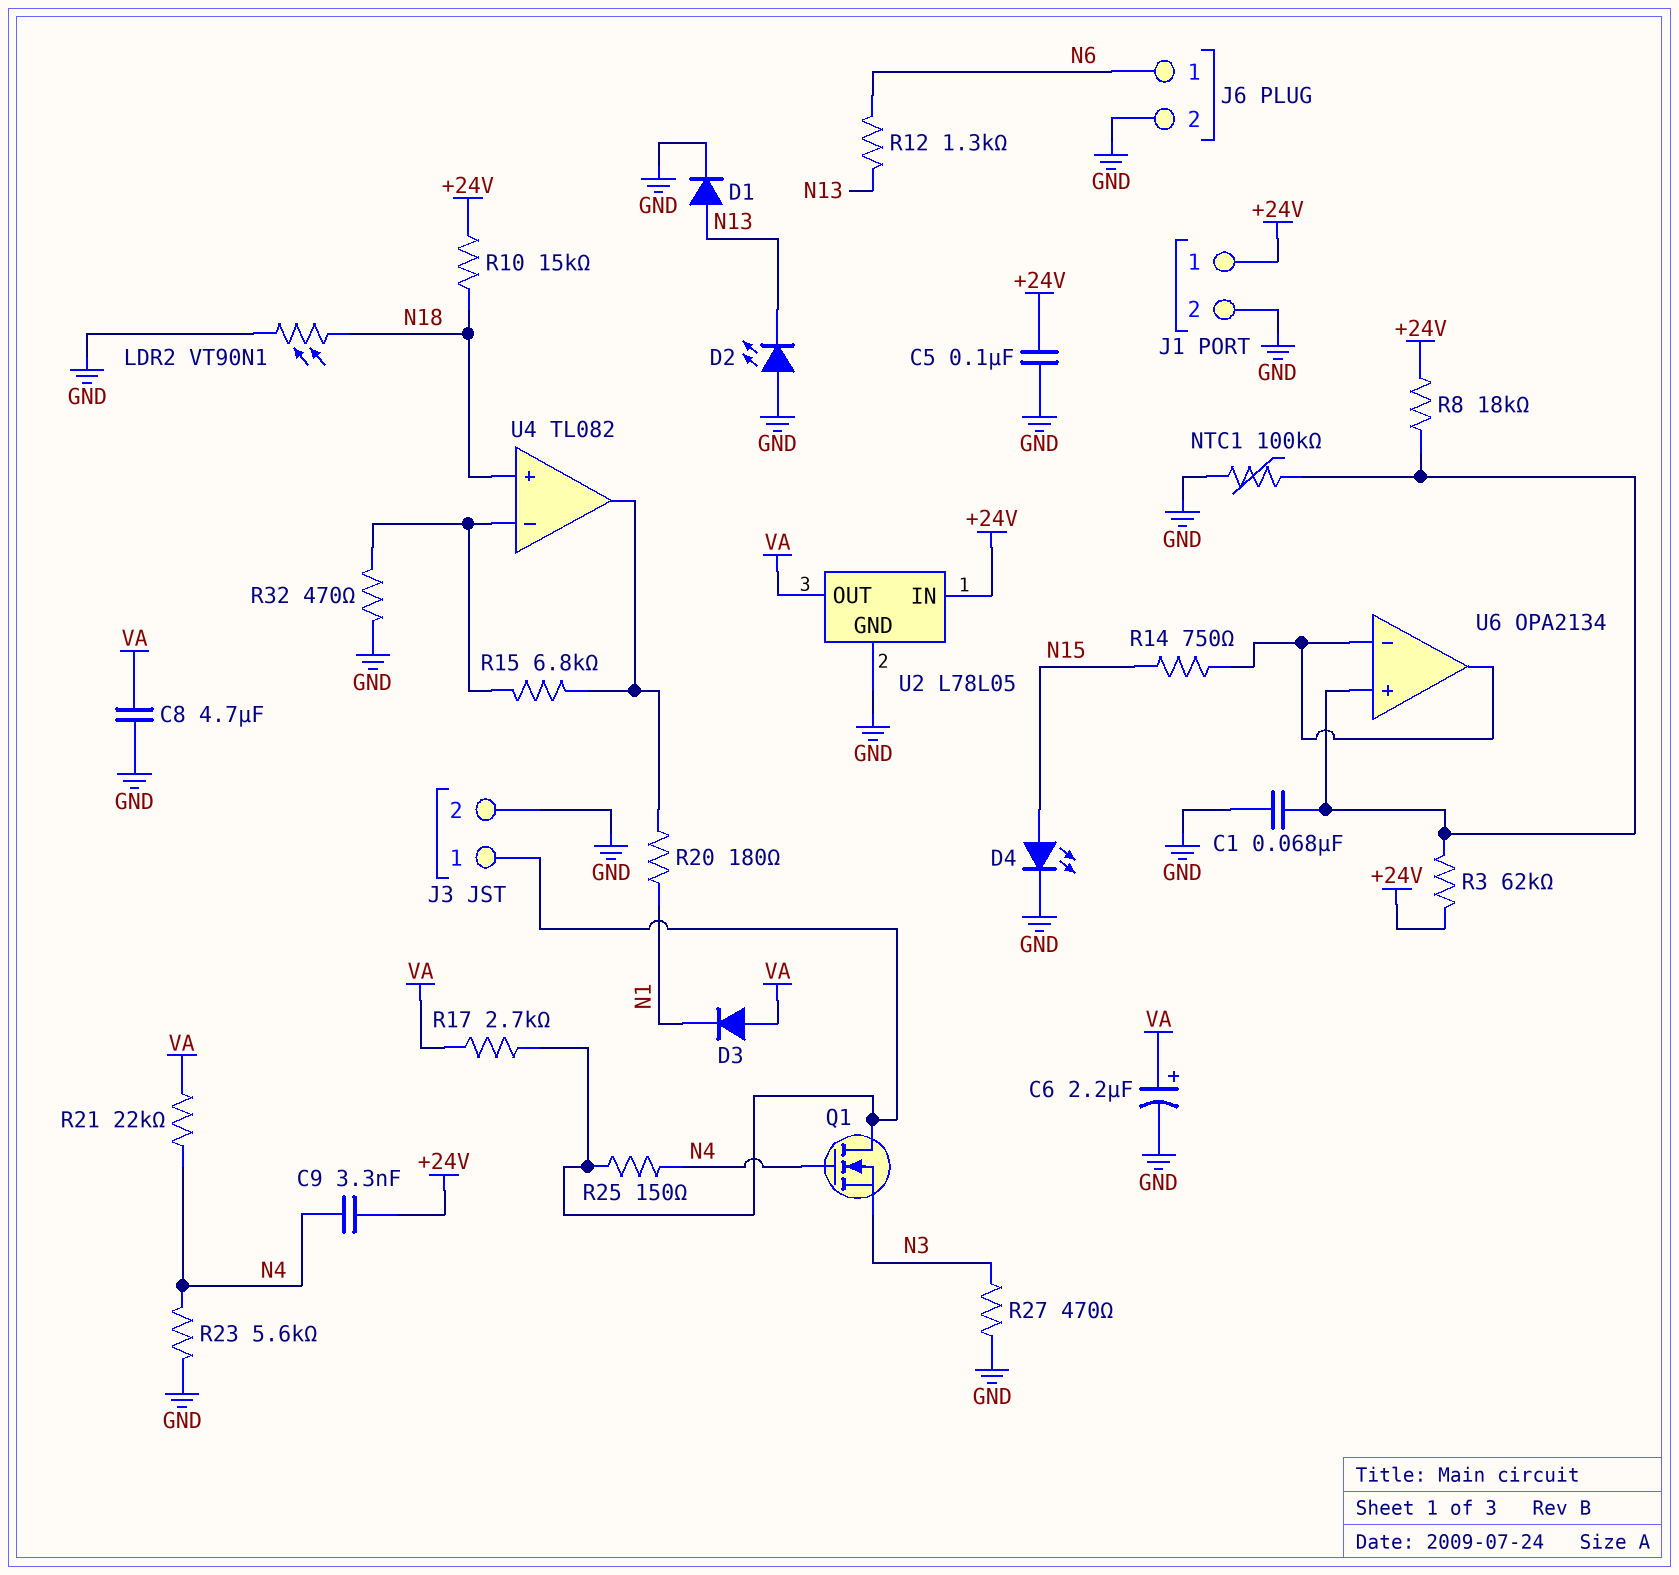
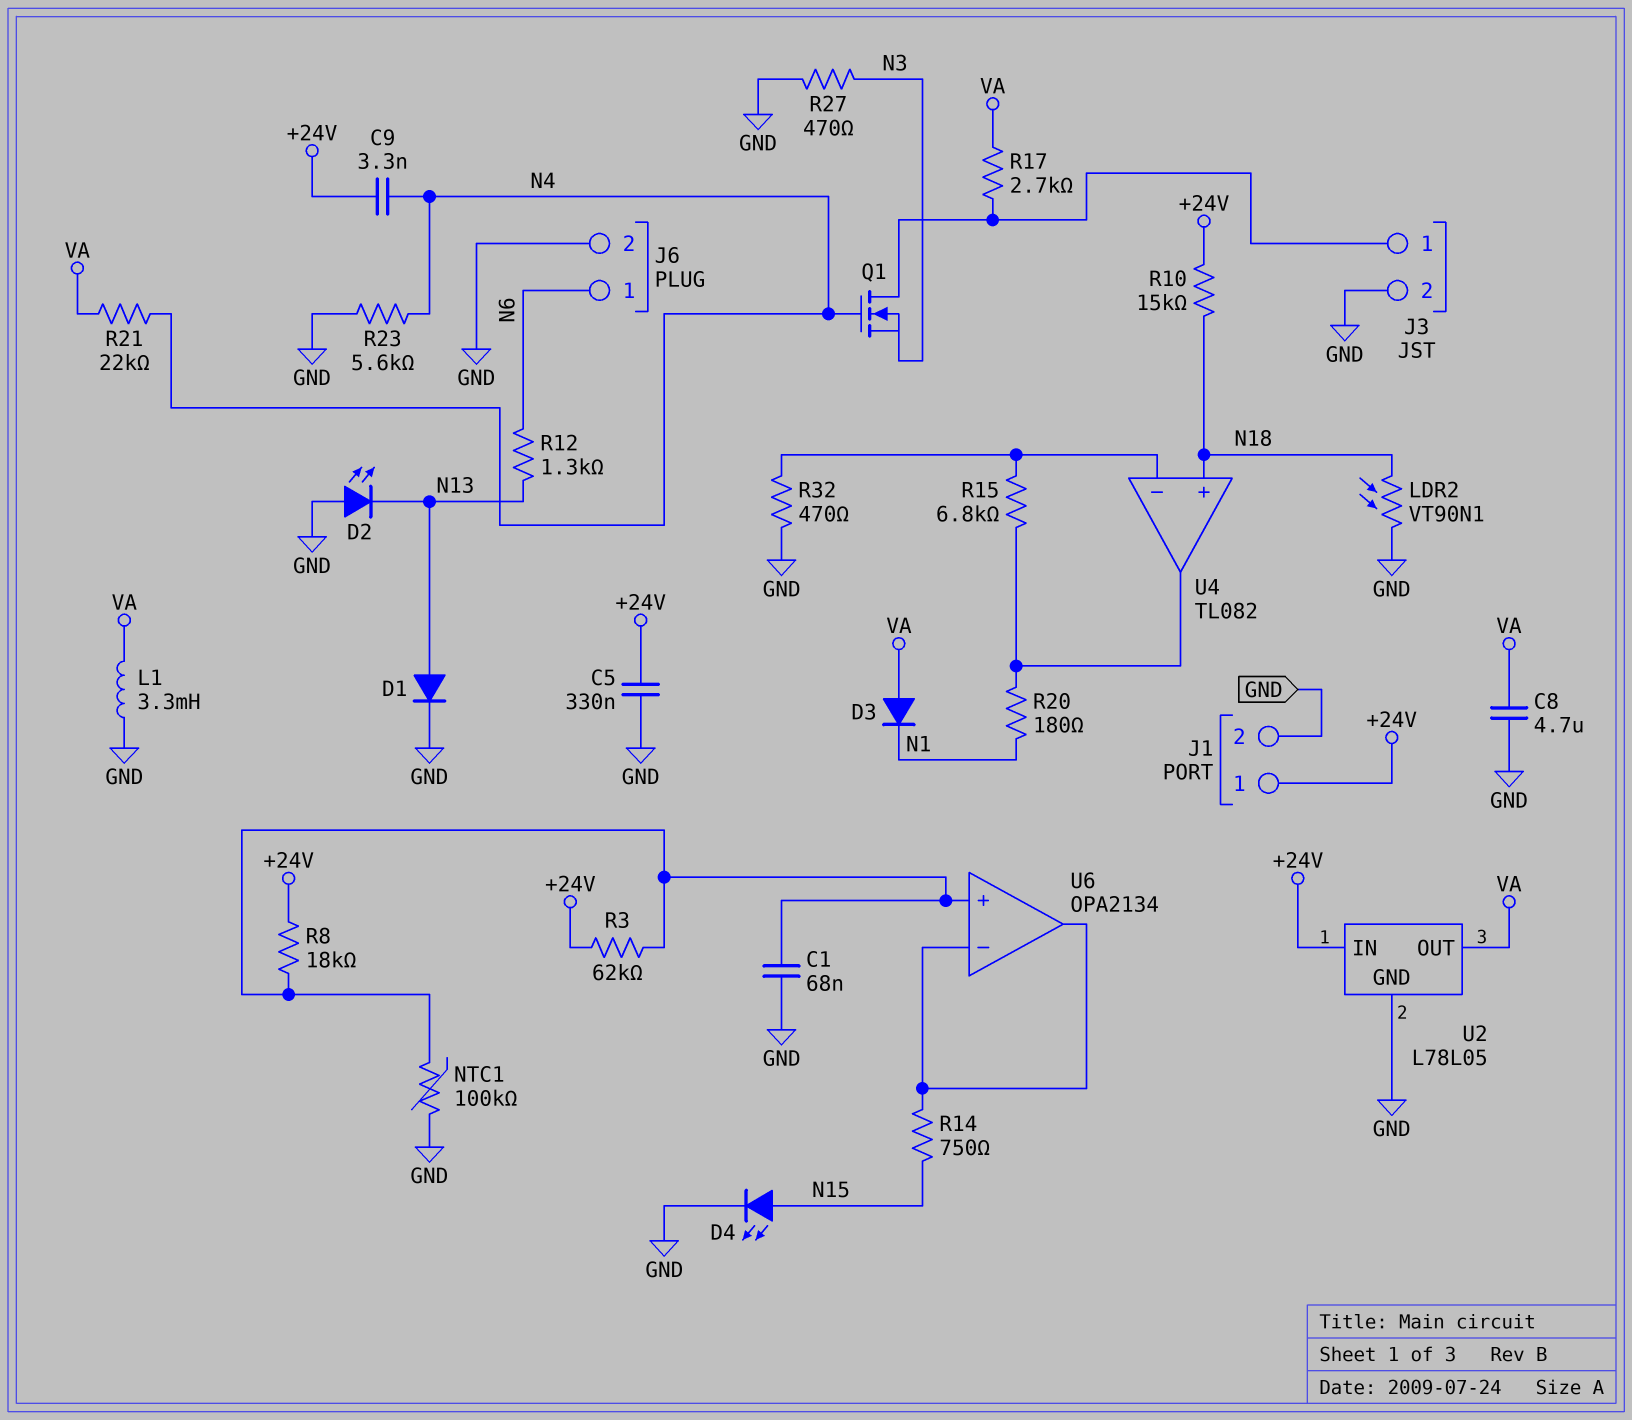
C5: 100nF (+24V, GND) -> 330nF (+24V, GND)
C6: 2.2uF (plus VA, minus GND) -> none
L1: none -> 3.3mH (GND, VA)
R25: 150 (J3/1, N4) -> none

